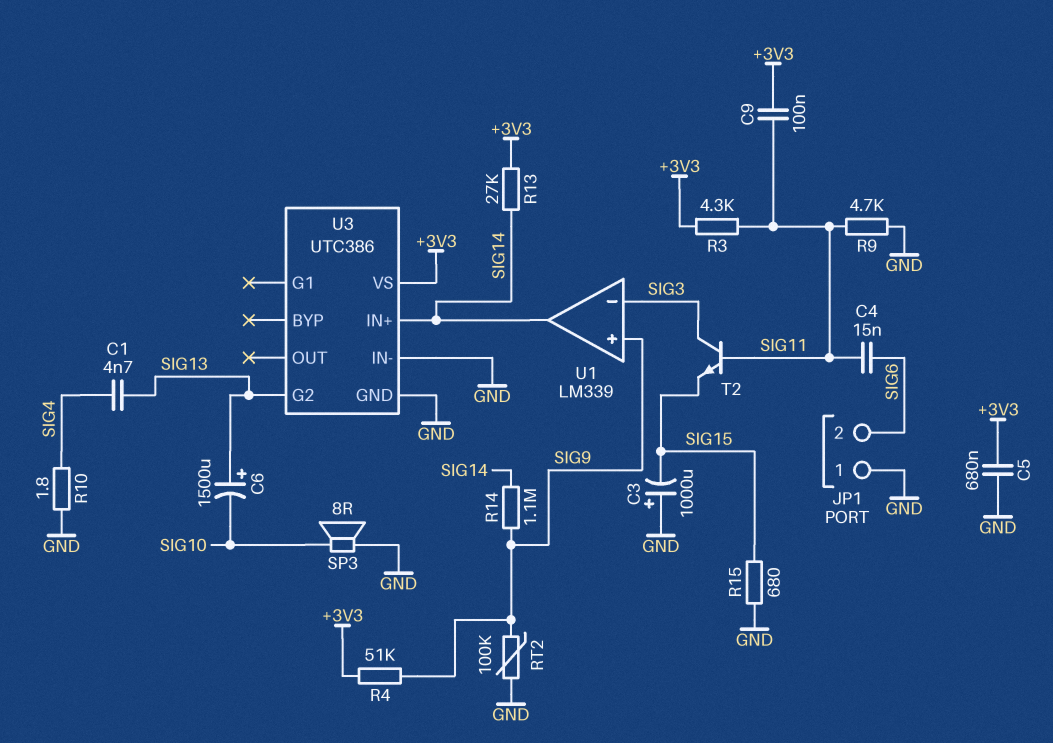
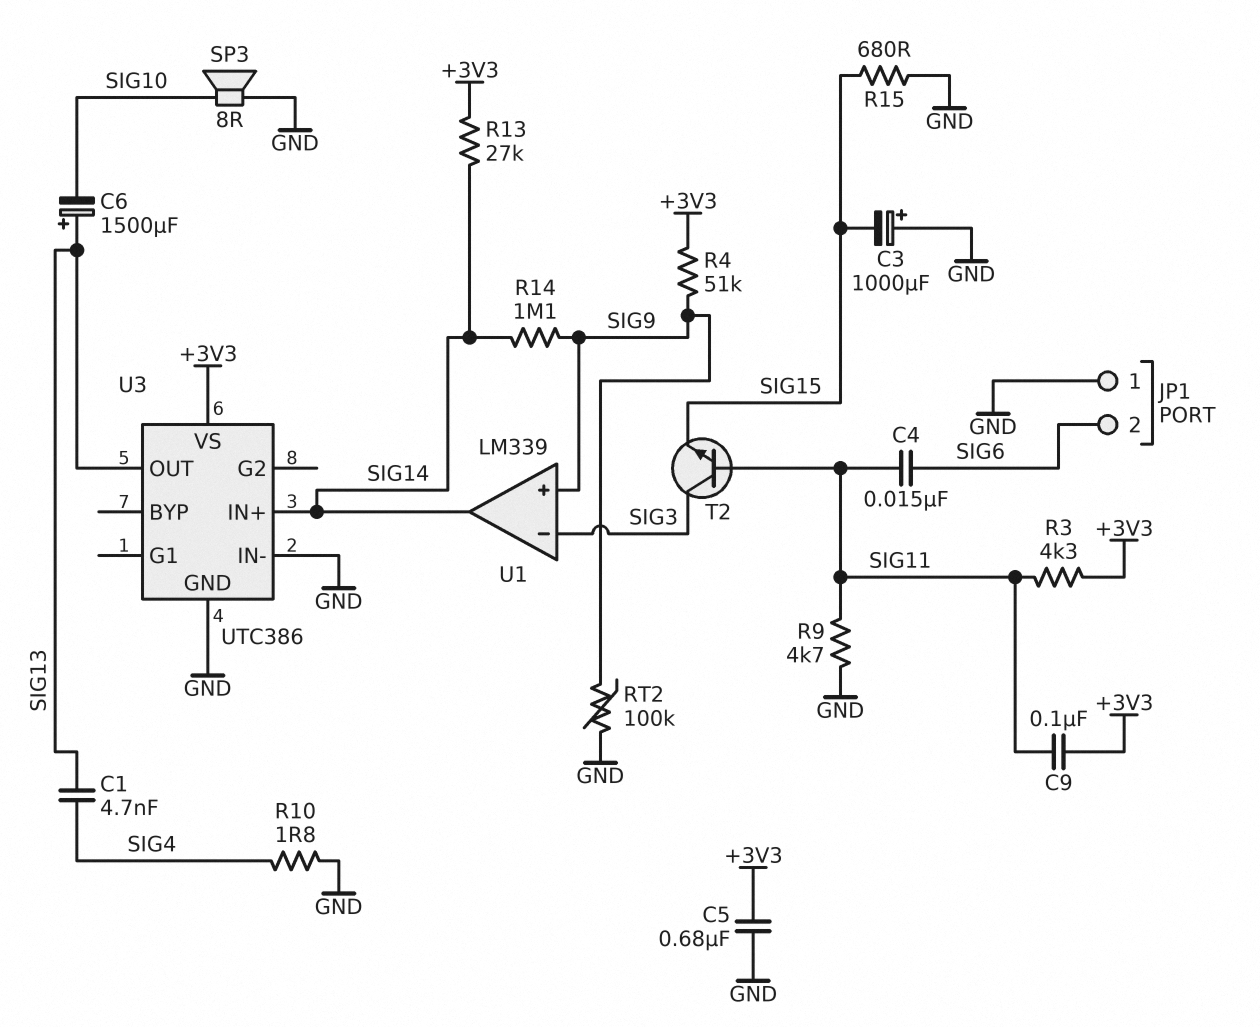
U3 pin G2: SIG13 -> none
U3 pin OUT: none -> SIG13

